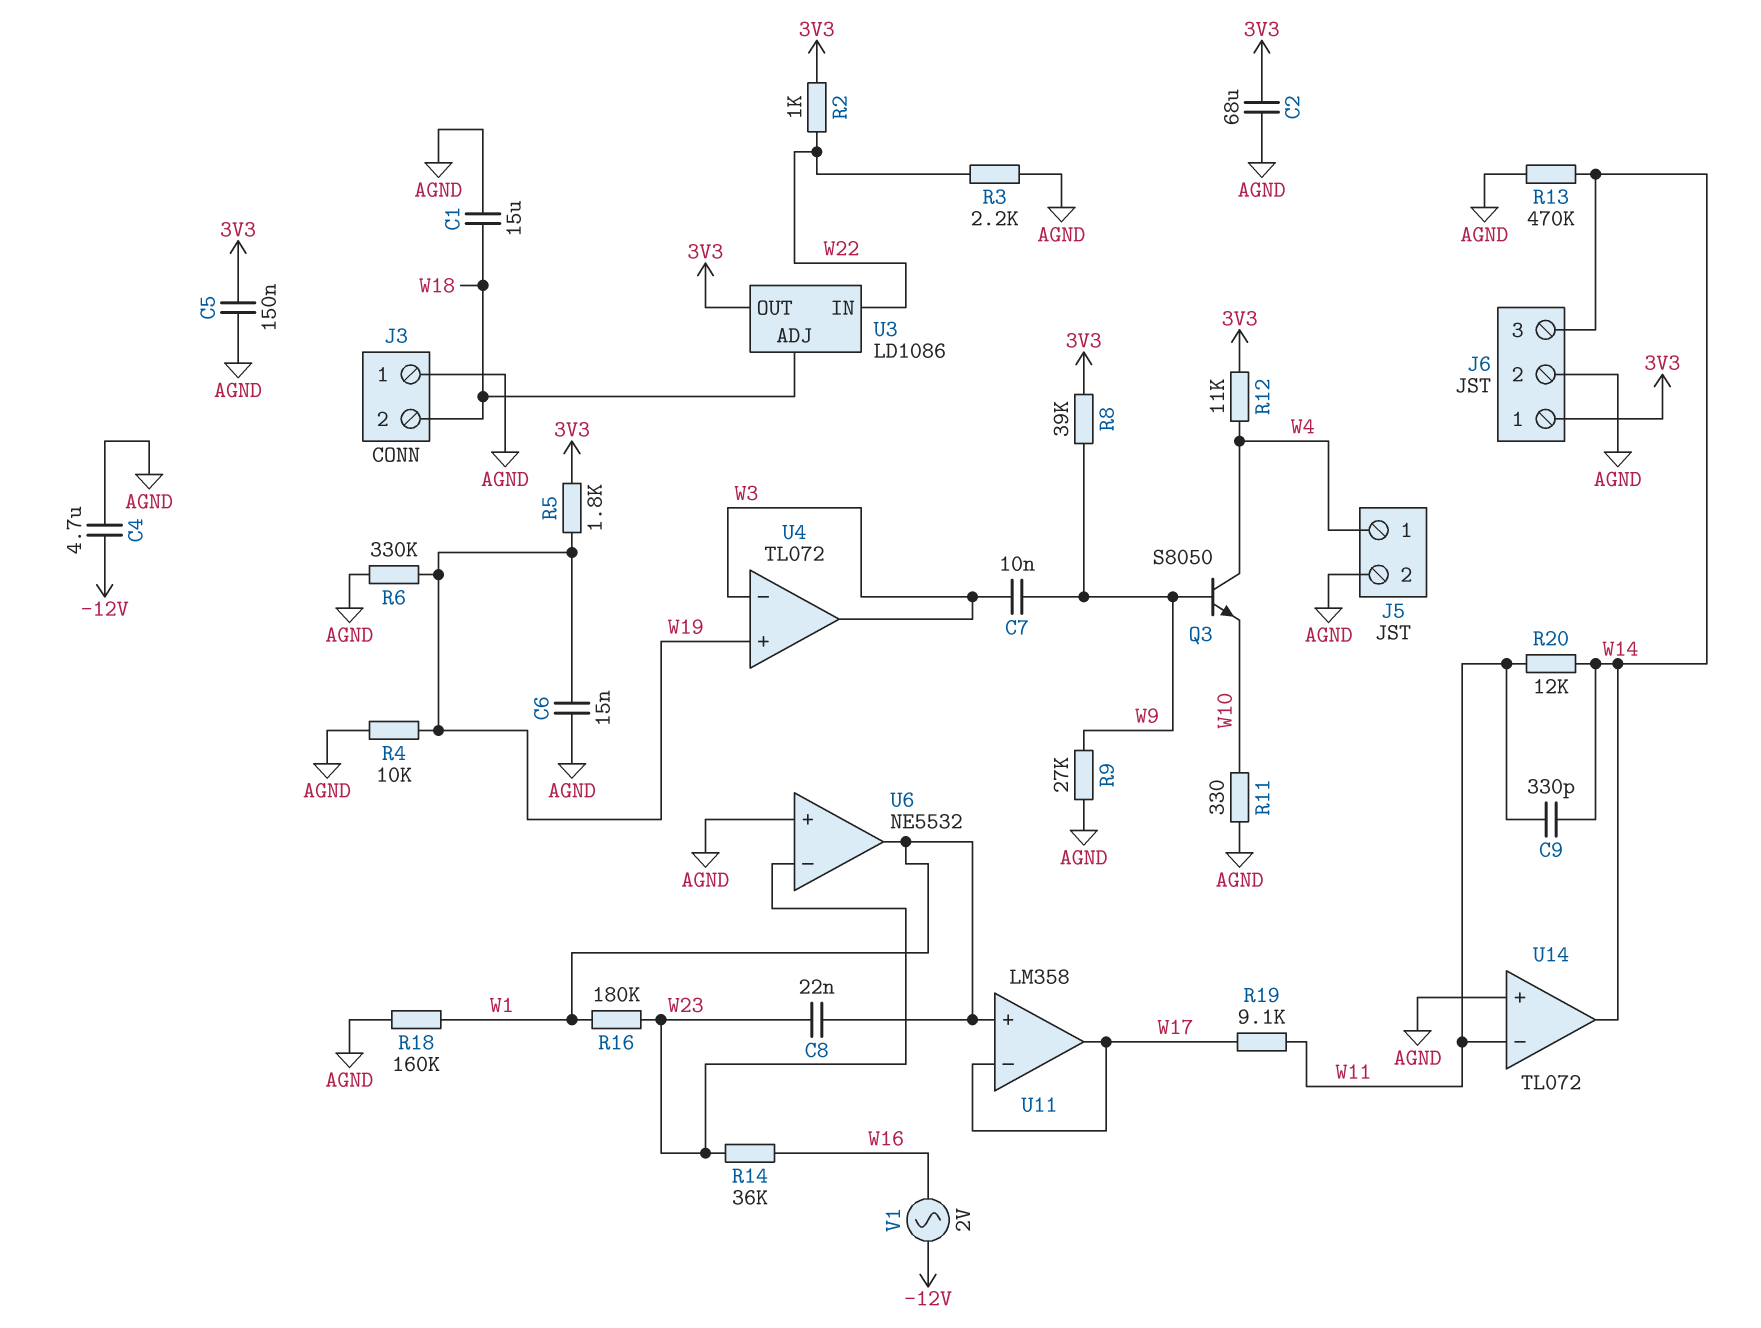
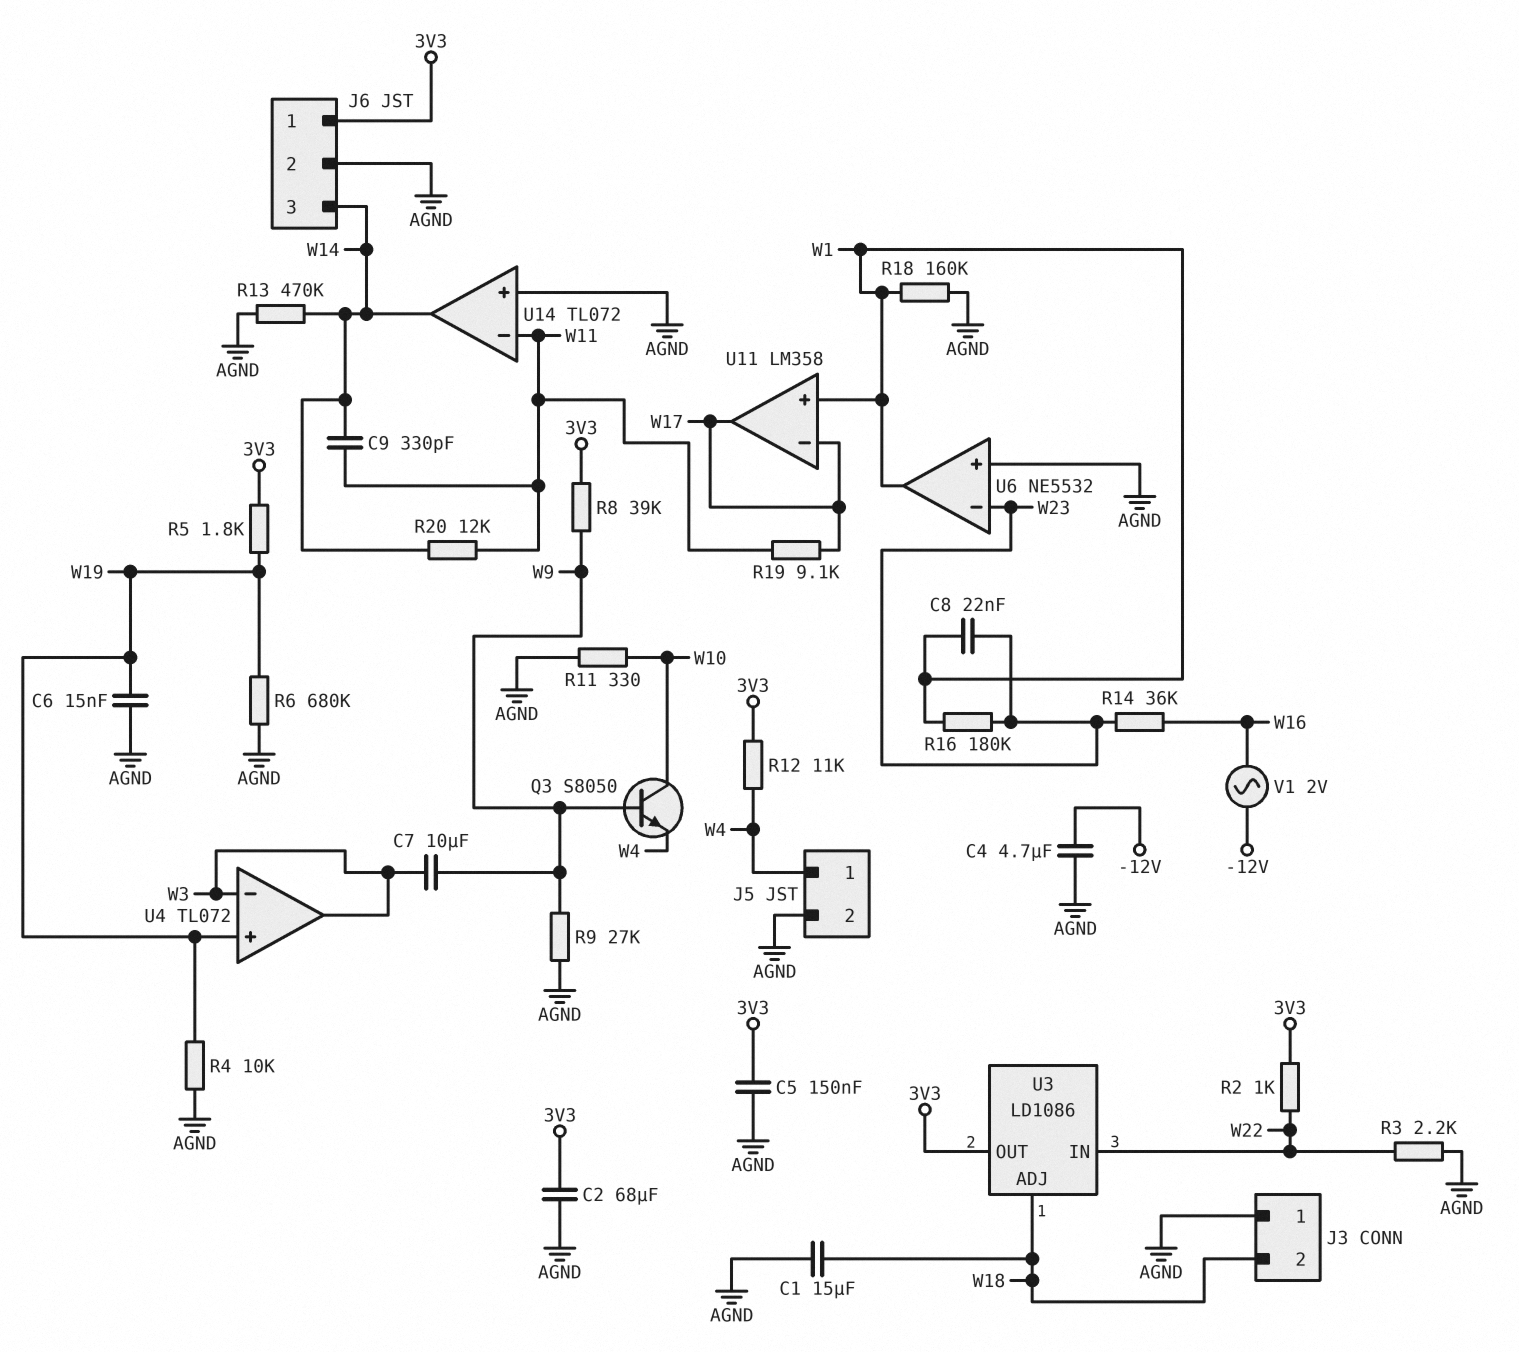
C7: 10nF (W3, W9) -> 10uF (W3, W9)
Q3: NPN S8050 (B W9, C W4, E W10) -> NPN S8050 (B W9, C W10, E W4)
R6: 330k (AGND, W19) -> 680k (AGND, W19)

